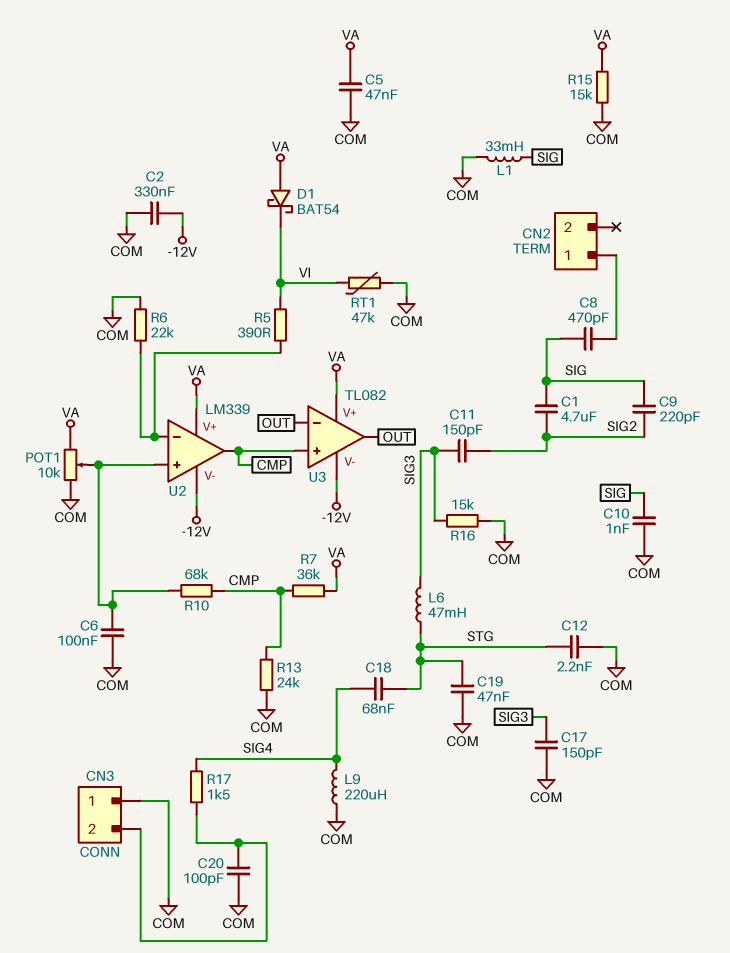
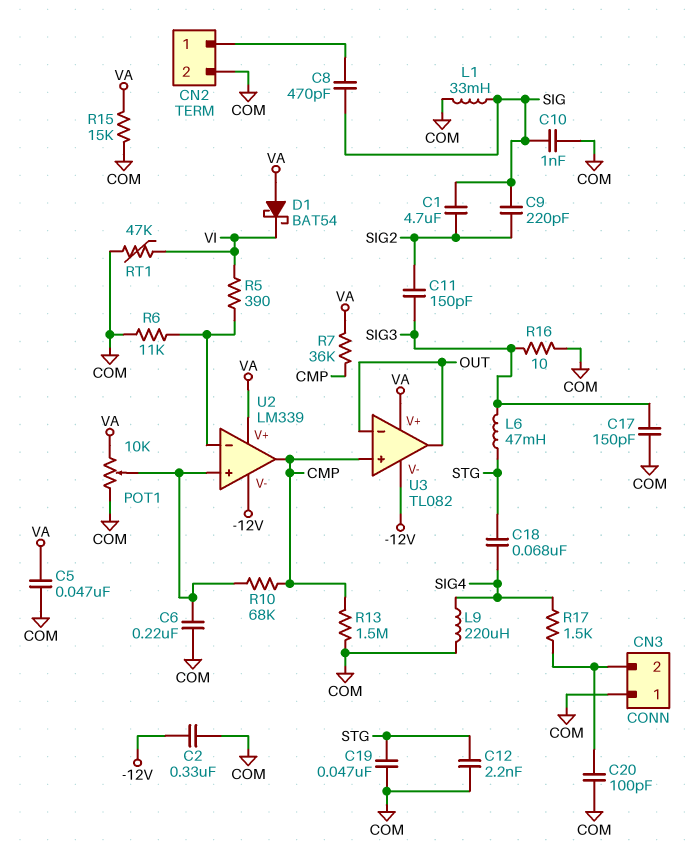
C6: 100nF (COM, U2/in+) -> 220nF (COM, U2/in+)
CN2 pin 2: none -> COM
R6: 22k (COM, U2/in-) -> 11k (COM, U2/in-)
R13: 24k (CMP, COM) -> 1.5M (CMP, COM)
R16: 15k (COM, SIG3) -> 10 (COM, SIG3)

